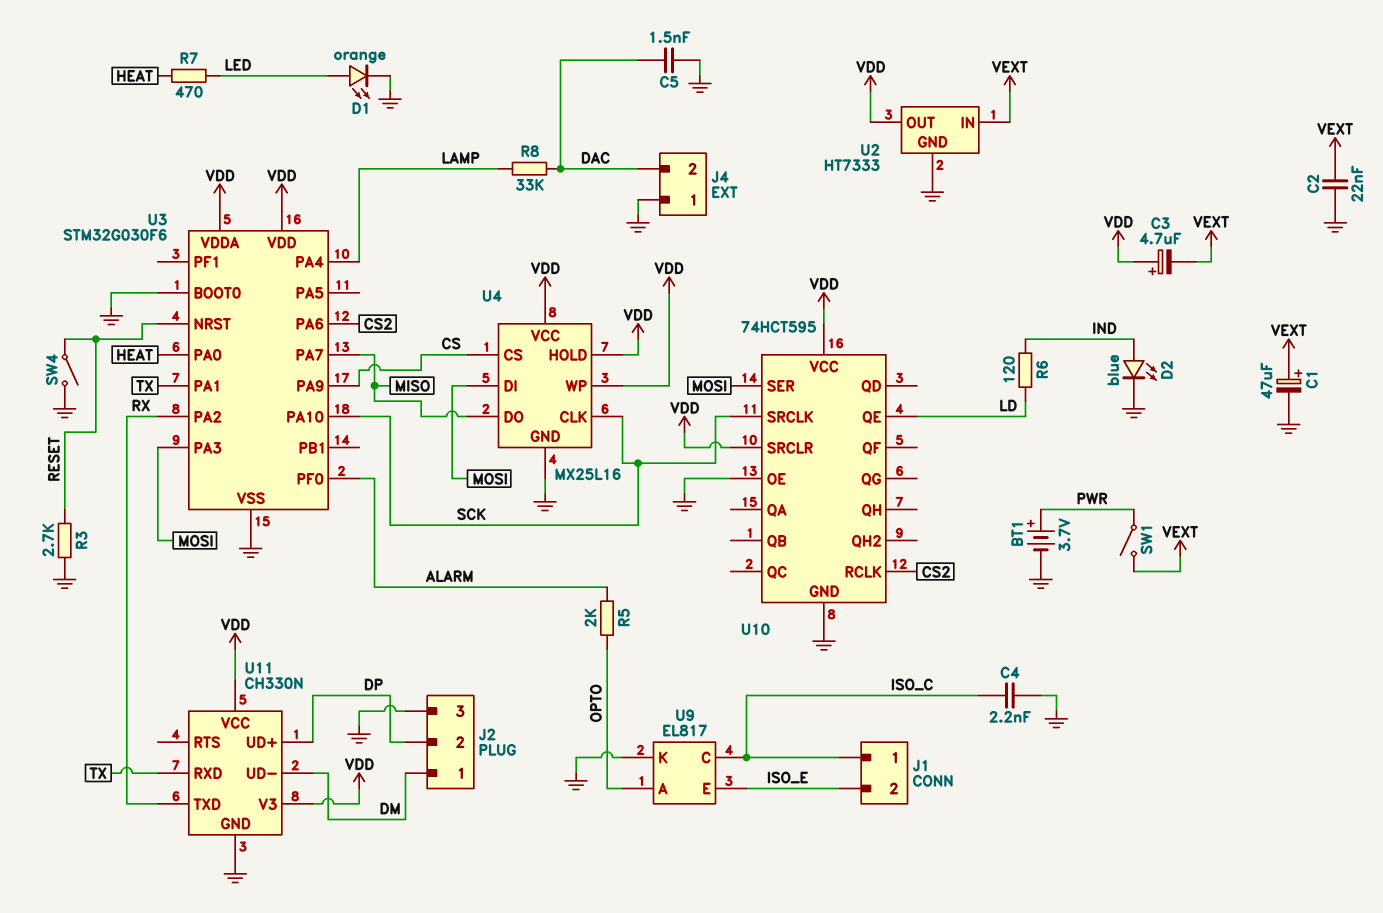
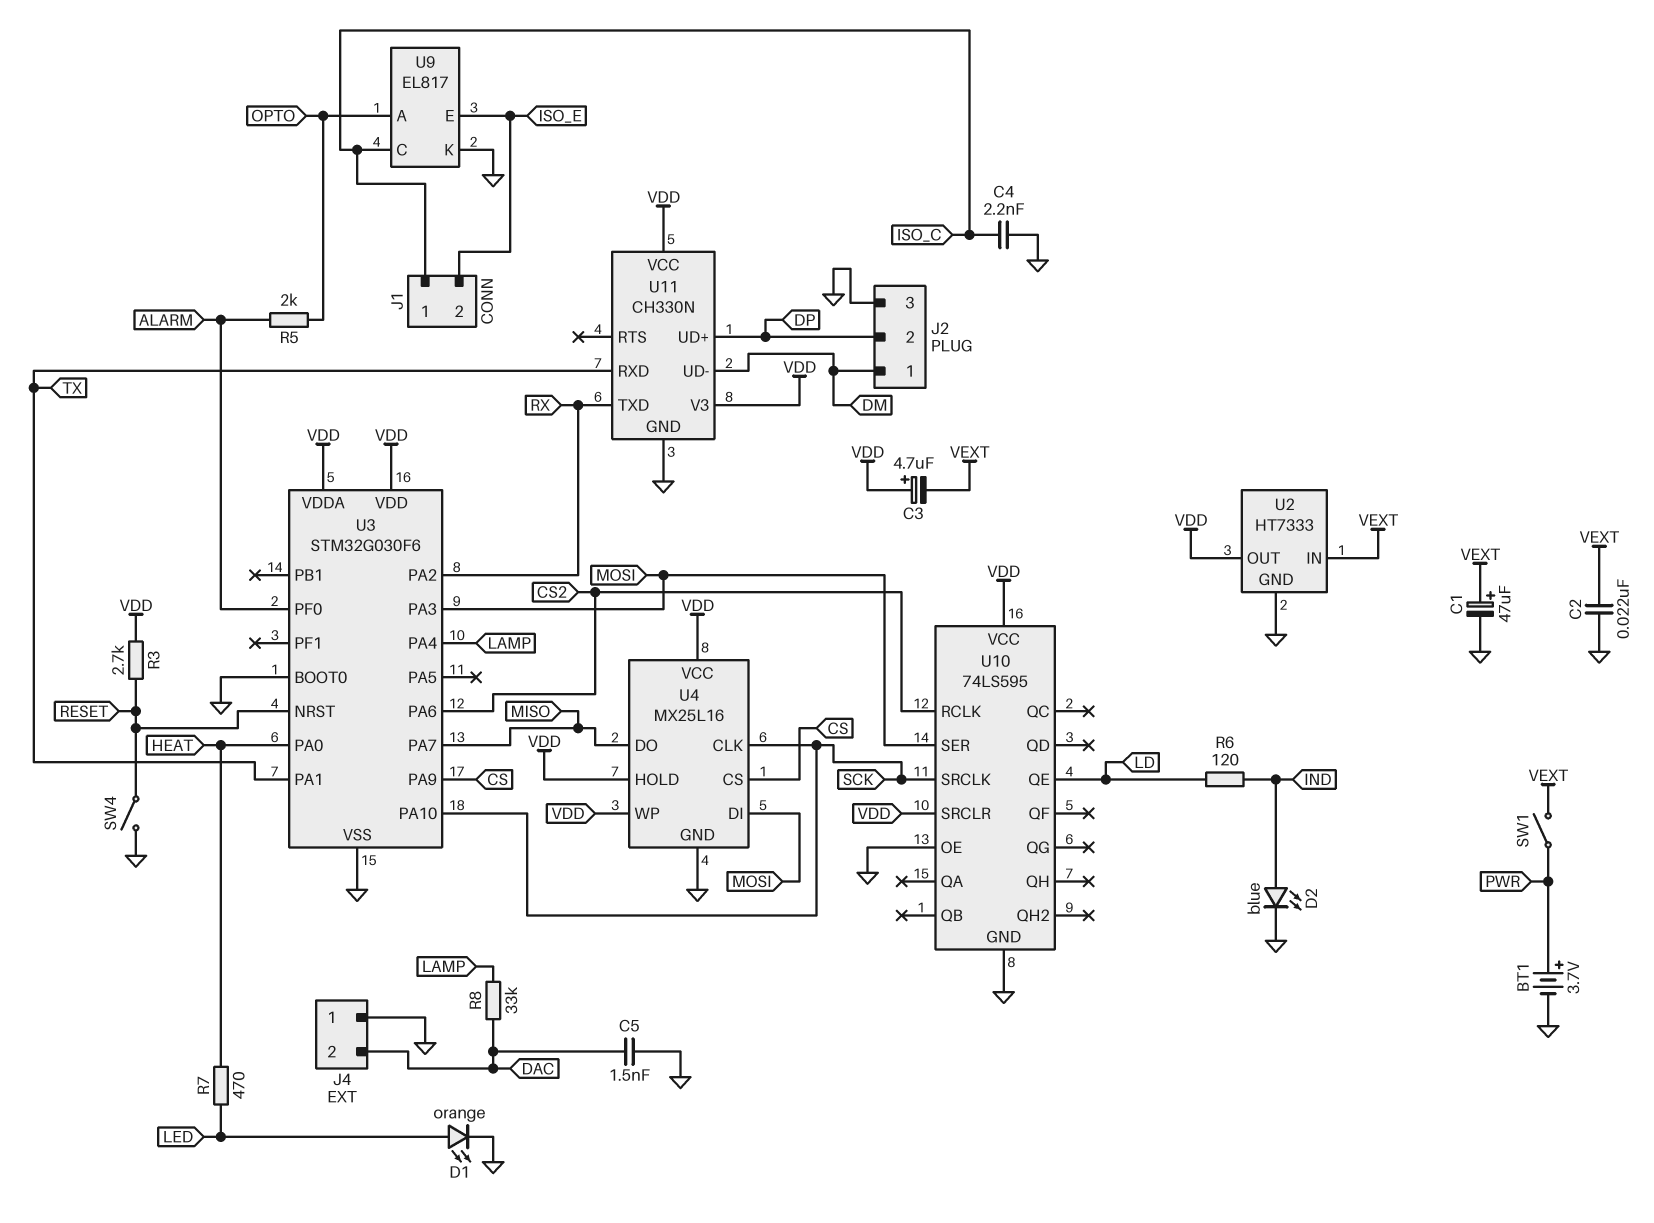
R3: 2.7k (GND, RESET) -> 2.7k (RESET, VDD)
U10: 74HCT595 -> 74LS595

